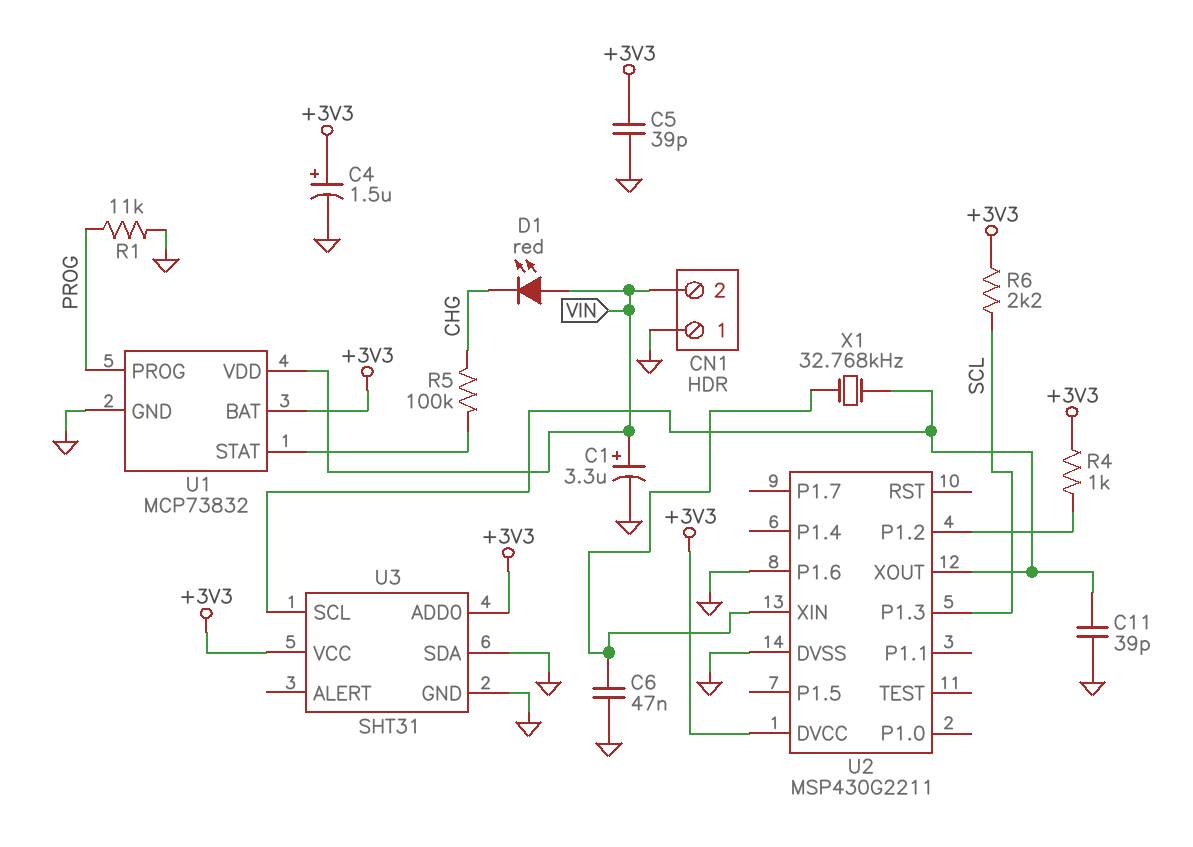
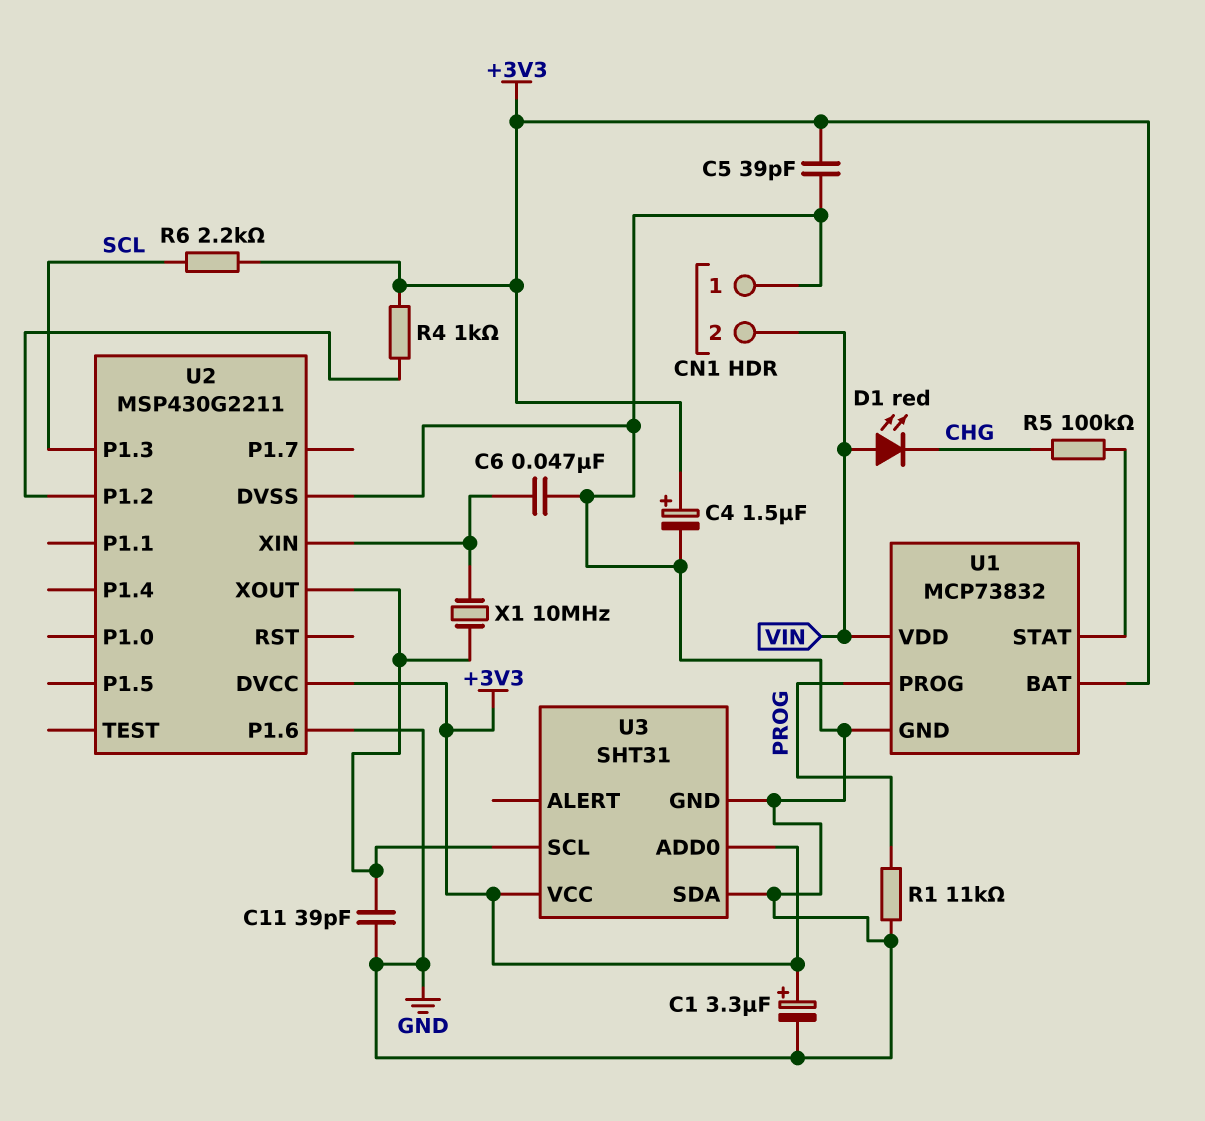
C1: 3.3uF (plus VIN, minus GND) -> 3.3uF (plus +3V3, minus GND)
X1: 32.768kHz (U2/XIN, U2/XOUT) -> 10MHz (U2/XIN, U2/XOUT)

